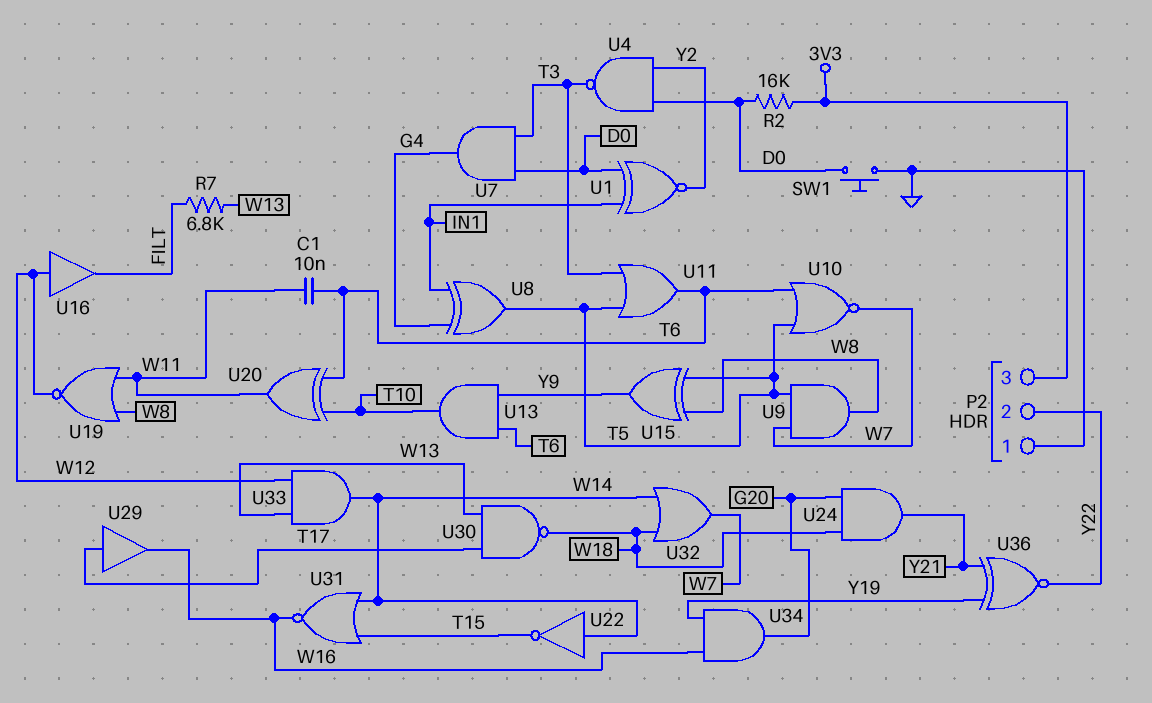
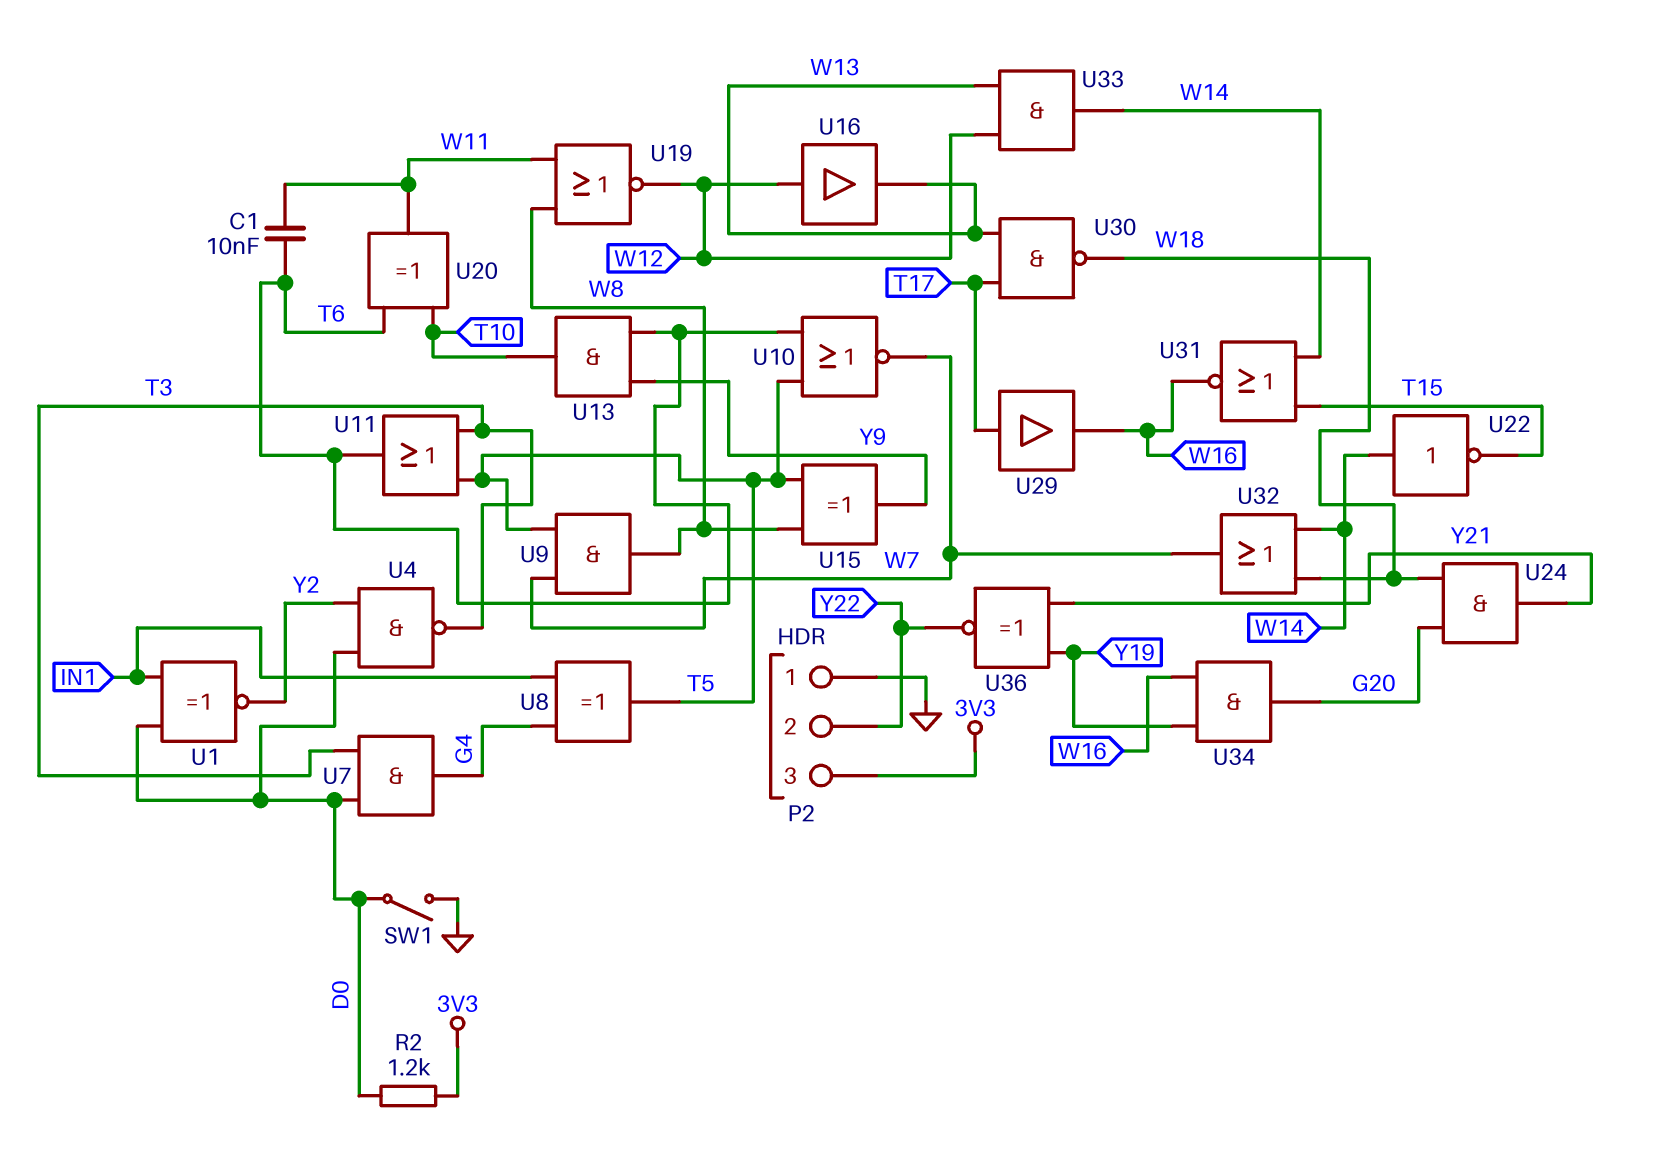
R2: 16k (3V3, D0) -> 1.2k (3V3, D0)
R7: 6.8k (FILT, W13) -> none
SW1: button (D0, GND) -> switch (D0, GND)
U16: buffer (in W12, out FILT) -> buffer (in W12, out W13)

